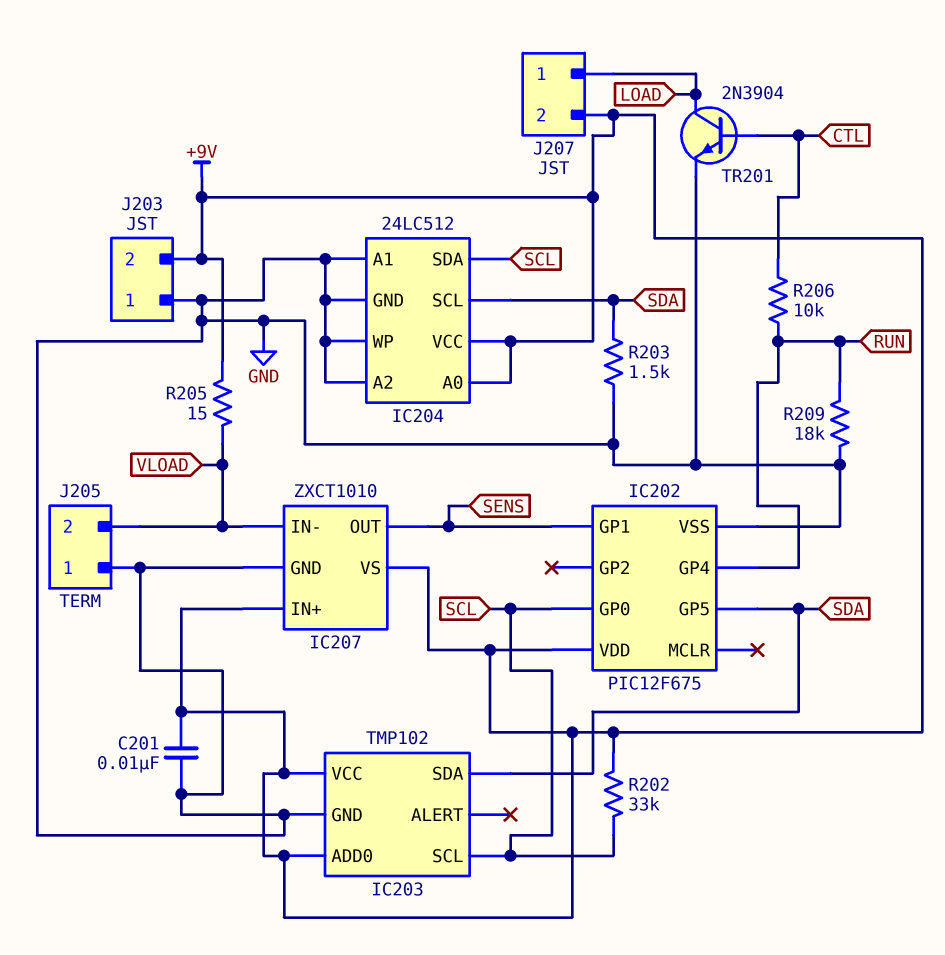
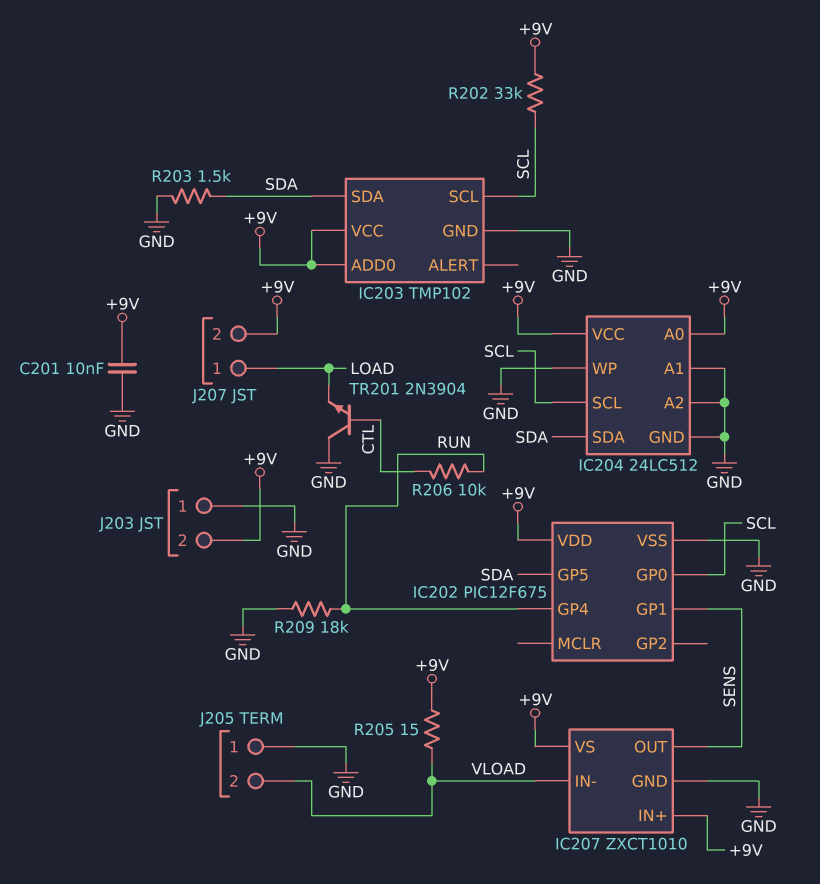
IC204 pin SCL: SDA -> SCL
IC204 pin SDA: SCL -> SDA
TR201: NPN 2N3904 (B CTL, C LOAD, E GND) -> NPN 2N3904 (B CTL, C GND, E LOAD)

